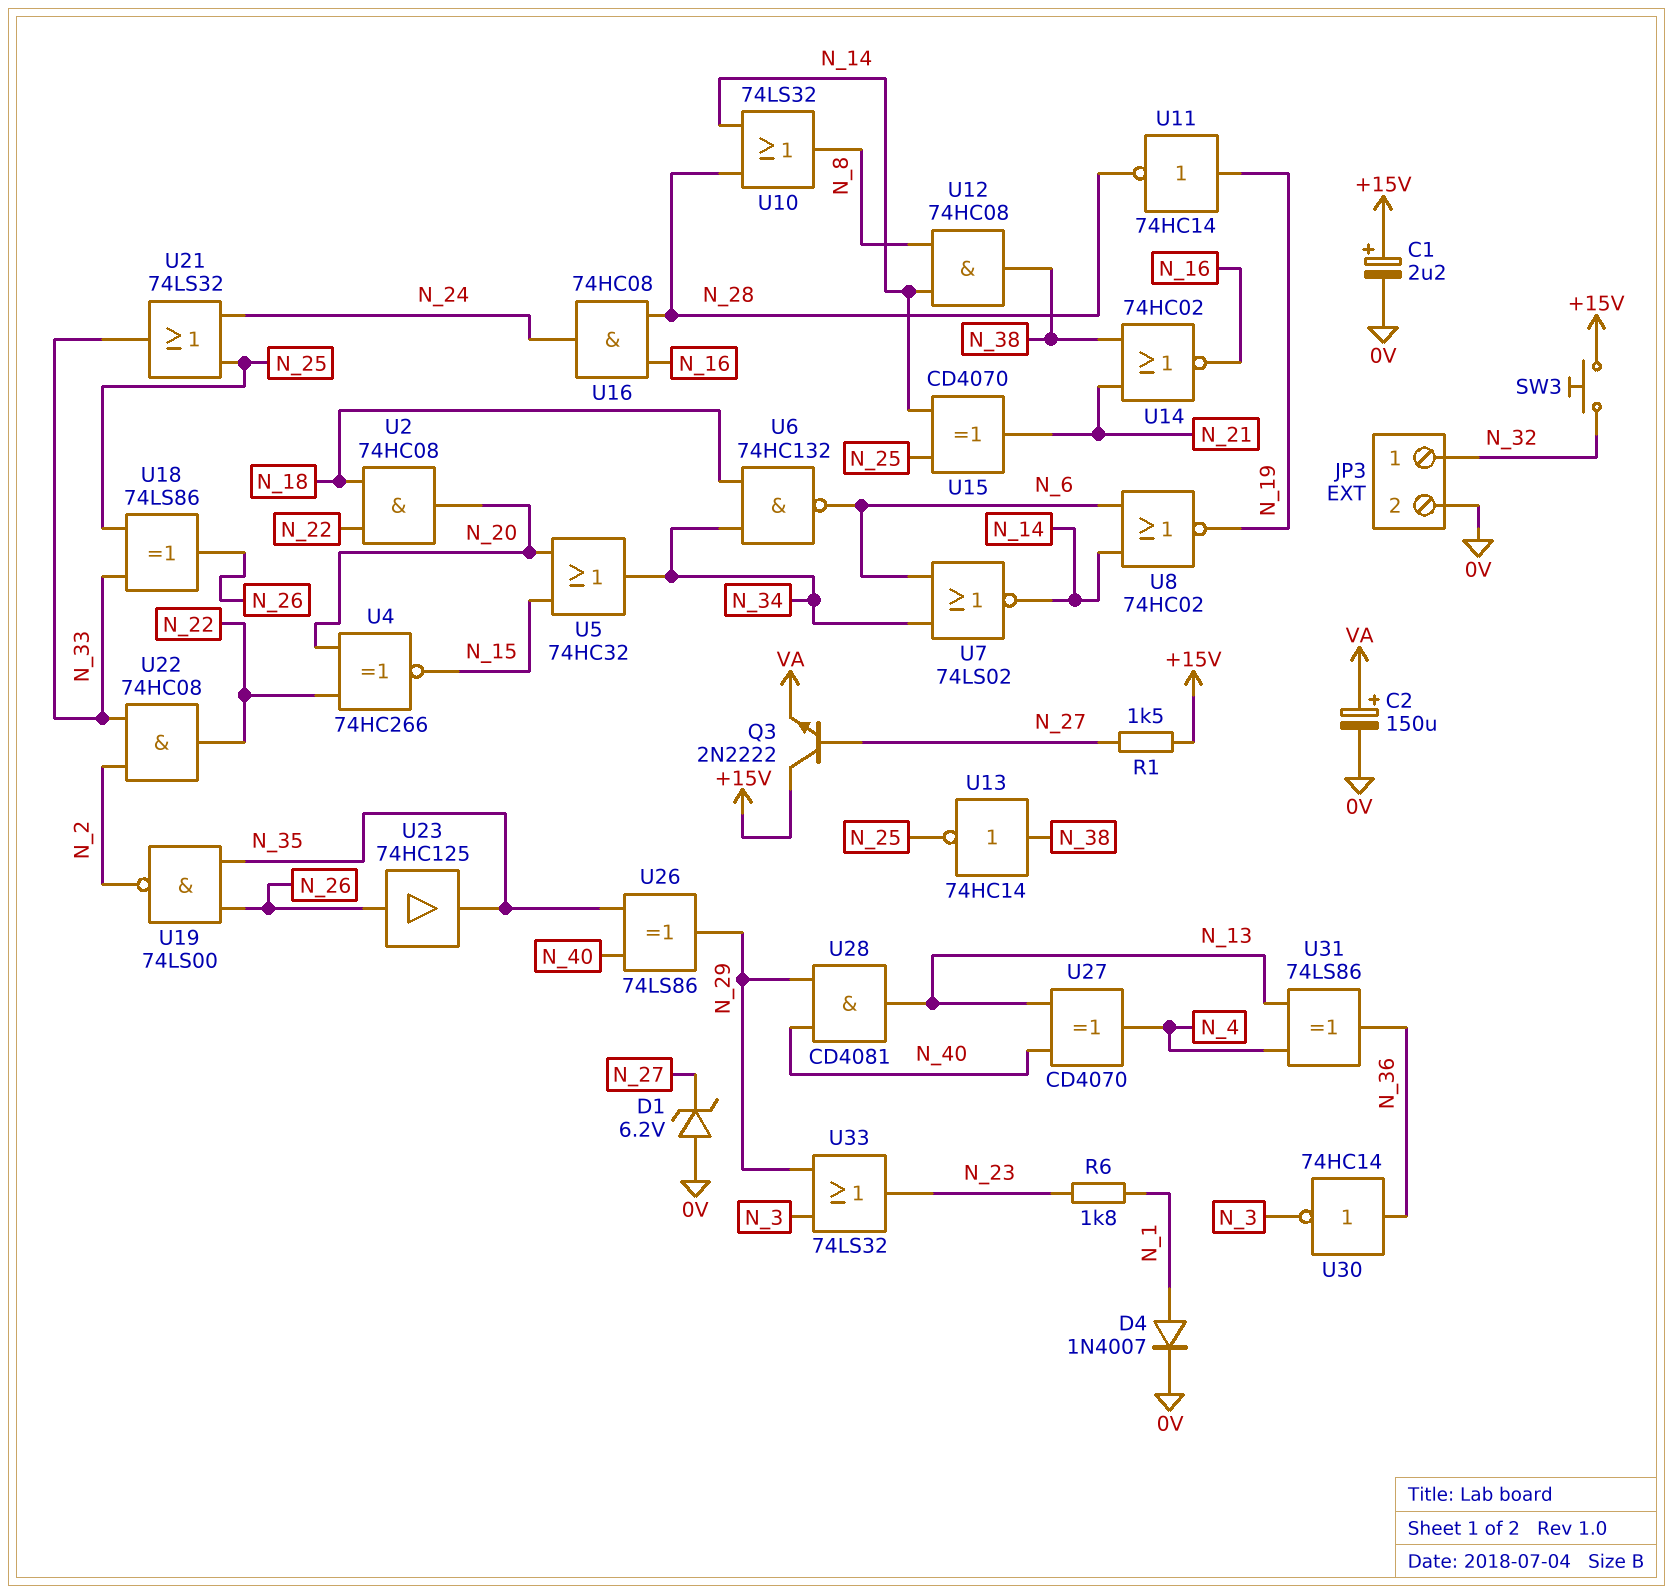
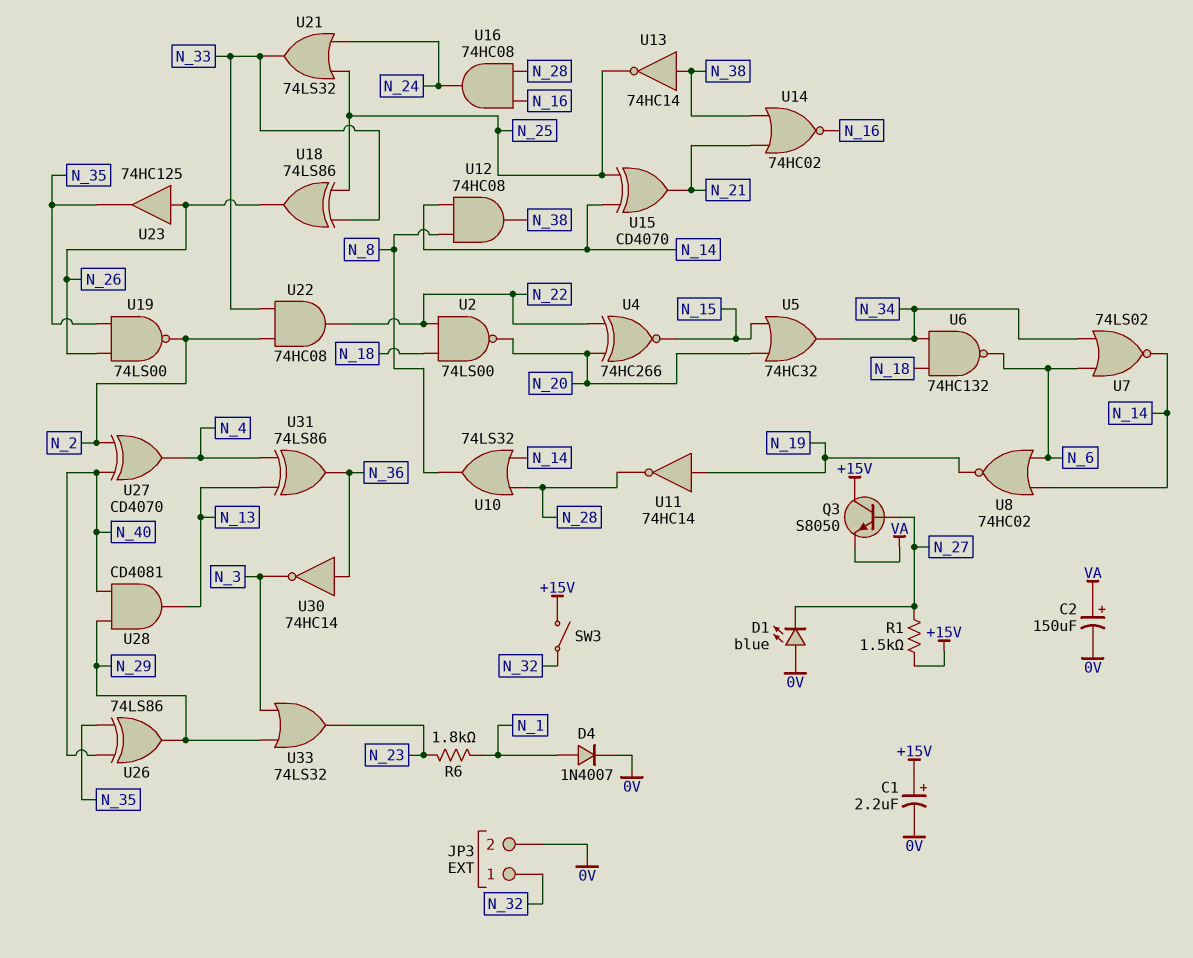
D1: zener 6.2V (A 0V, K N_27) -> LED blue (A 0V, K N_27)
Q3: NPN 2N2222 (B N_27, C +15V, E VA) -> NPN S8050 (B N_27, C +15V, E VA)
SW3: button (+15V, N_32) -> switch (+15V, N_32)
U2: AND 74HC08 (in N_18, in N_22, out N_20) -> NAND 74LS00 (in N_18, in N_22, out N_20)
U27: XOR CD4070 (in N_13, in N_40, out N_4) -> XOR CD4070 (in N_2, in N_40, out N_4)

